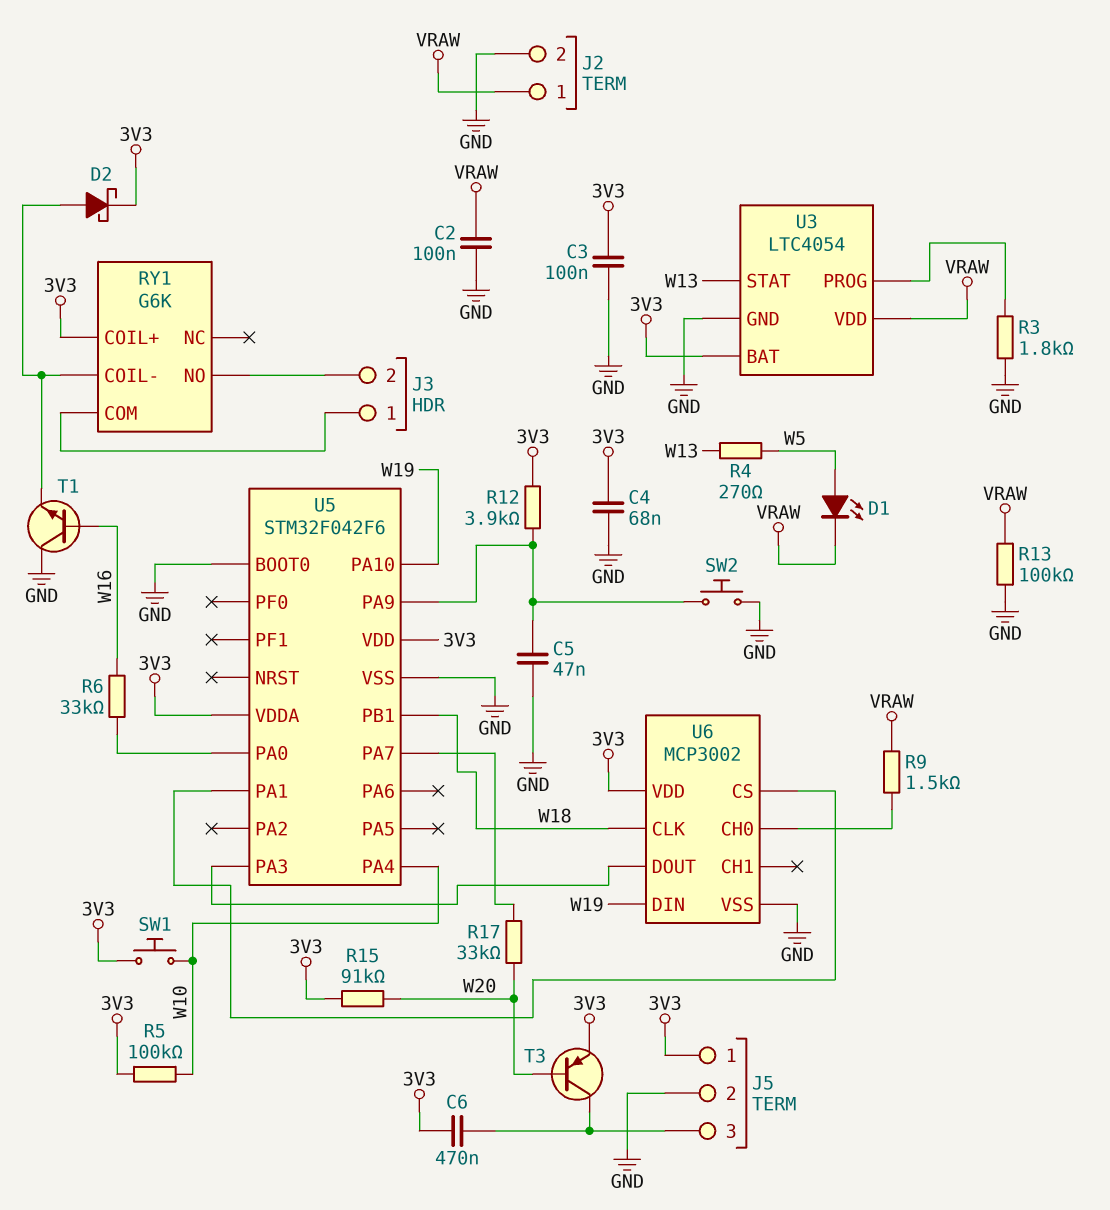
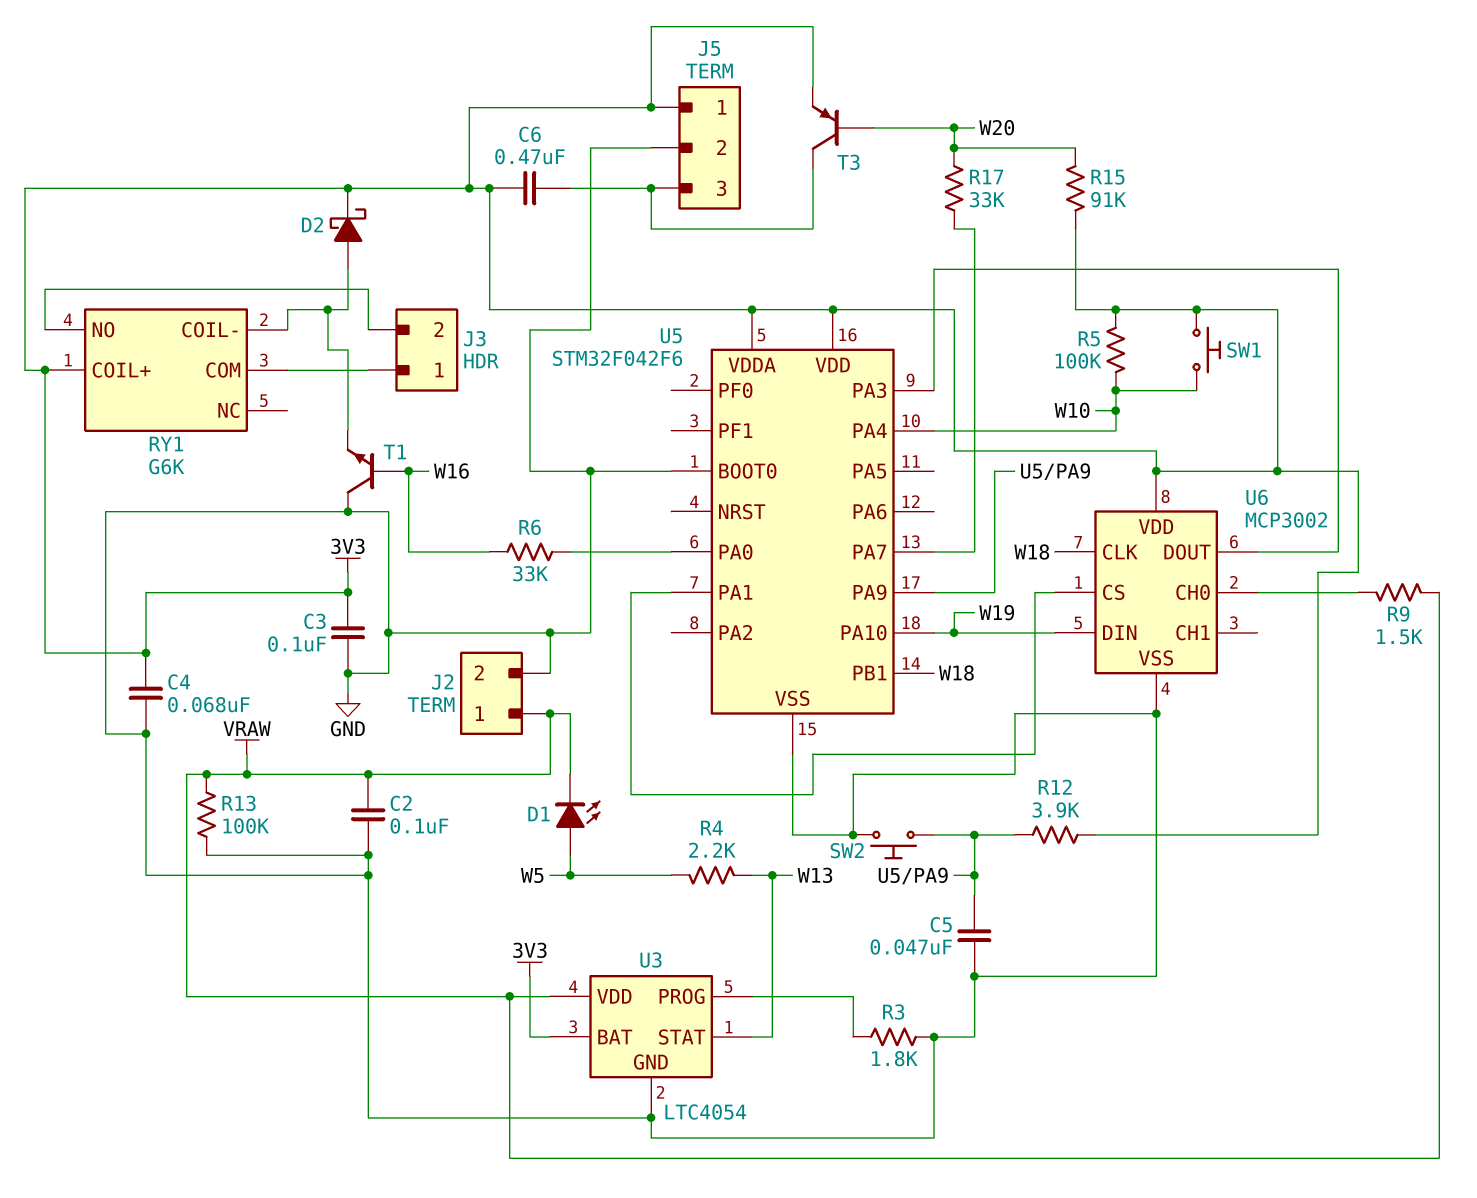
R4: 270 (W5, W13) -> 2.2k (W5, W13)

